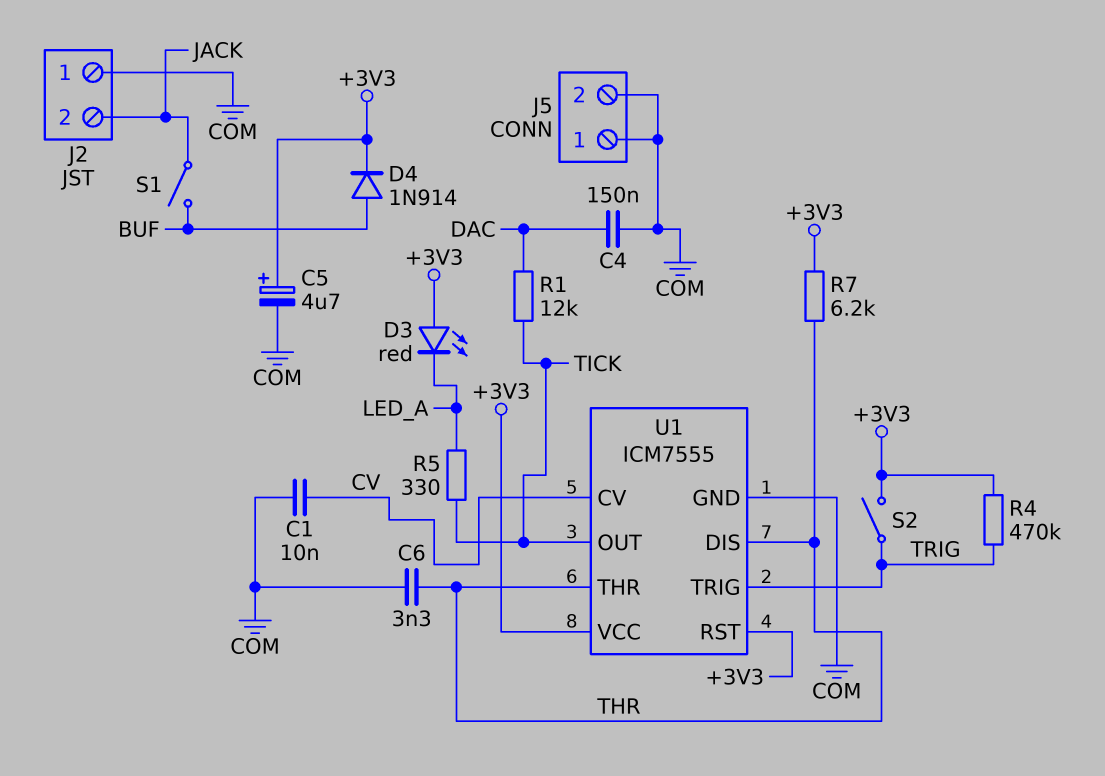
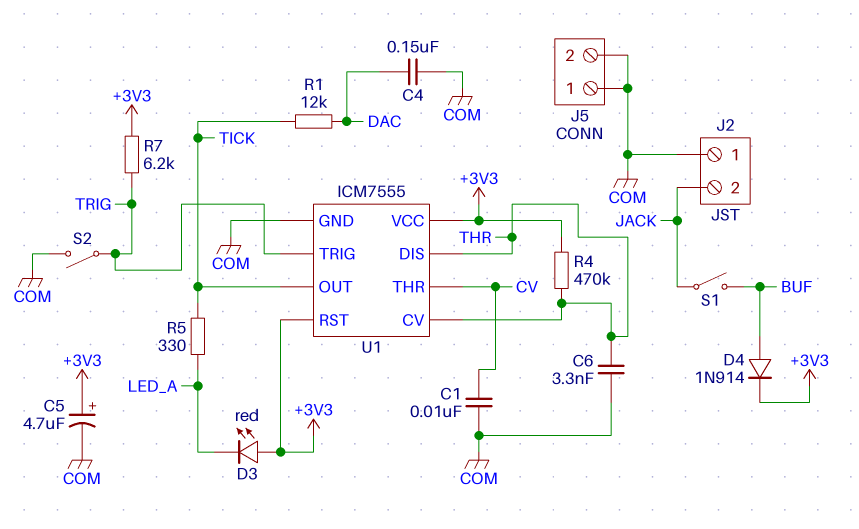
R4: 470k (+3V3, TRIG) -> 470k (+3V3, THR)
R7: 6.2k (+3V3, THR) -> 6.2k (+3V3, TRIG)
S2: switch (+3V3, TRIG) -> switch (COM, TRIG)
U1 pin CV: CV -> THR
U1 pin THR: THR -> CV

